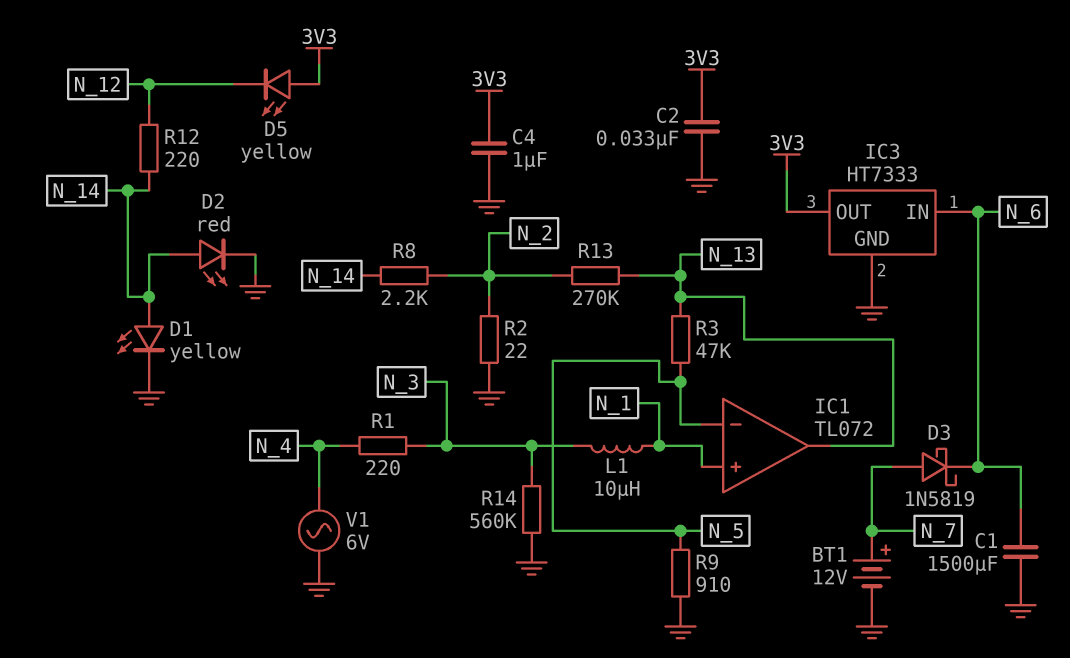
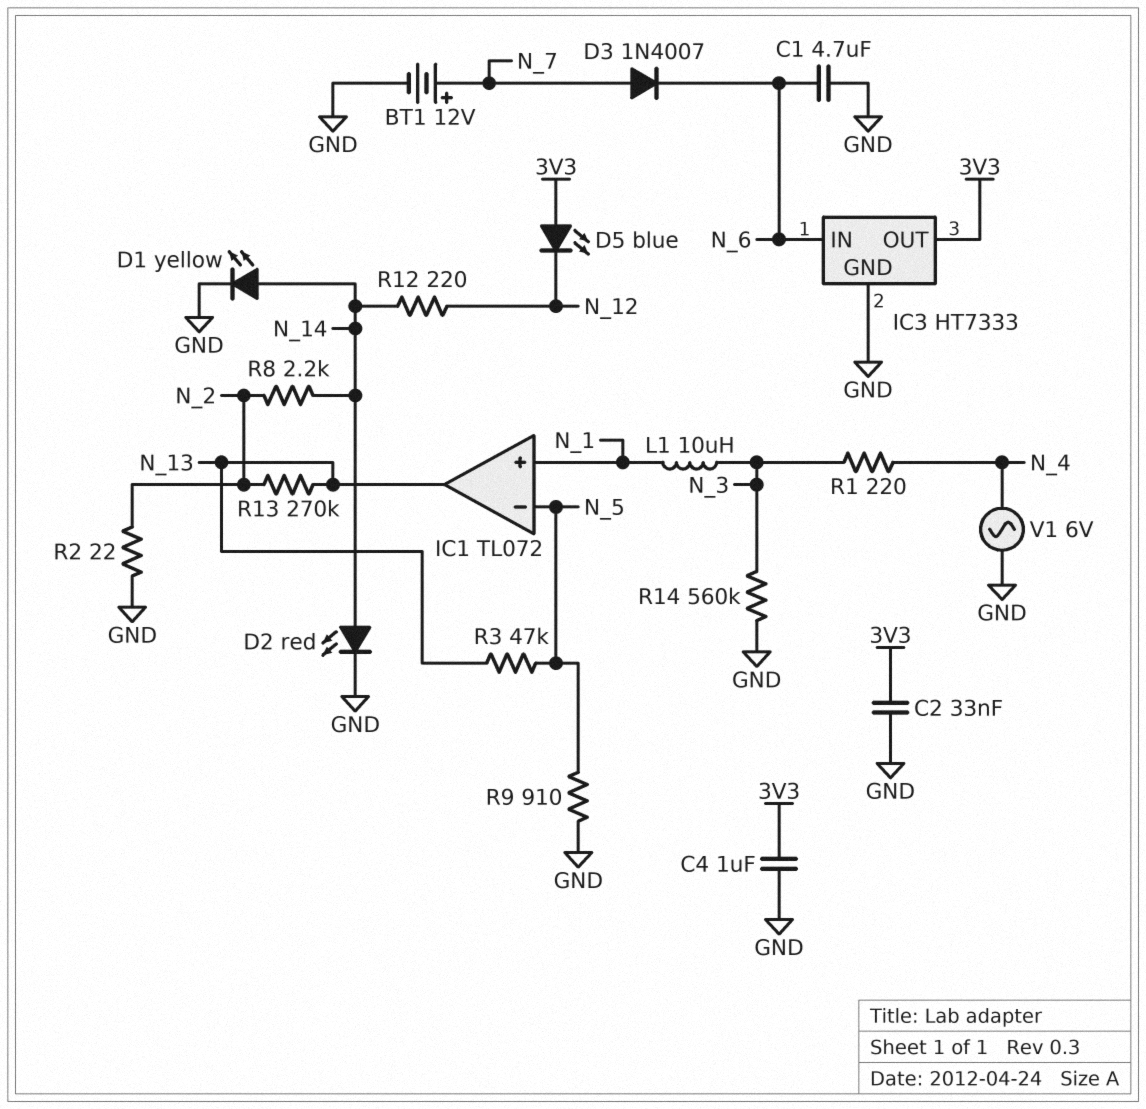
C1: 1500uF (GND, N_6) -> 4.7uF (GND, N_6)
D3: schottky 1N5819 (A N_7, K N_6) -> diode 1N4007 (A N_7, K N_6)
D5: LED yellow (A 3V3, K N_12) -> LED blue (A 3V3, K N_12)

